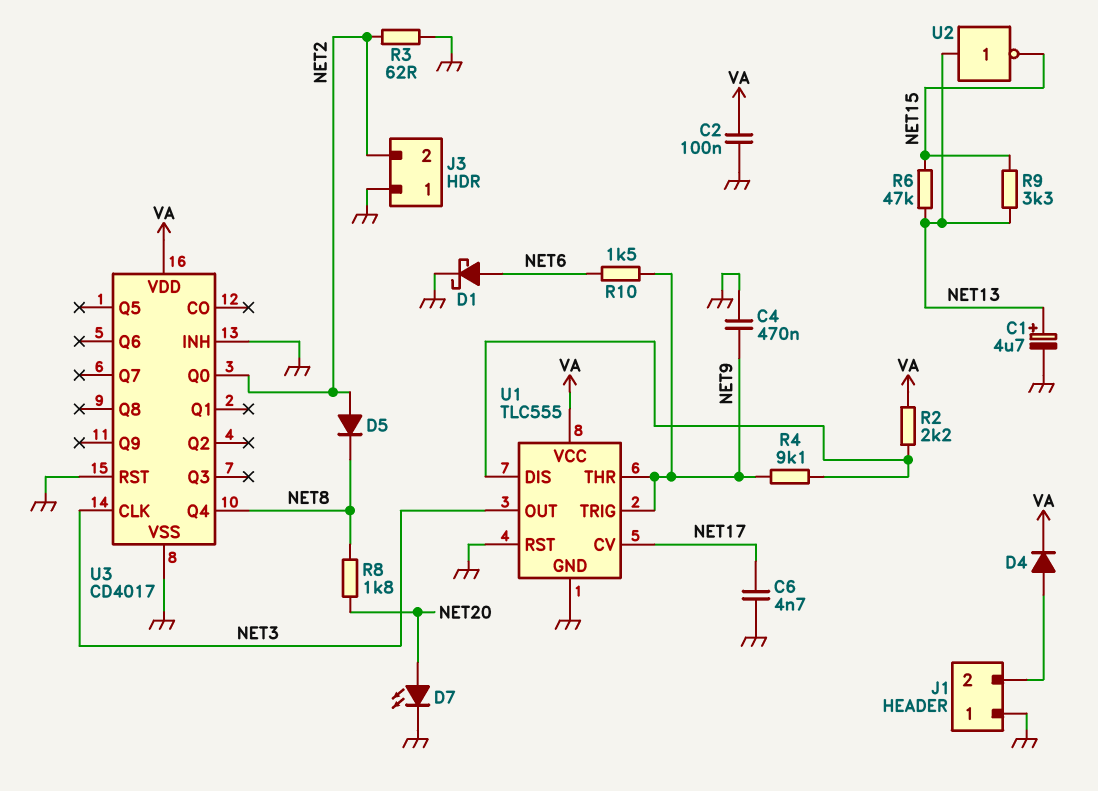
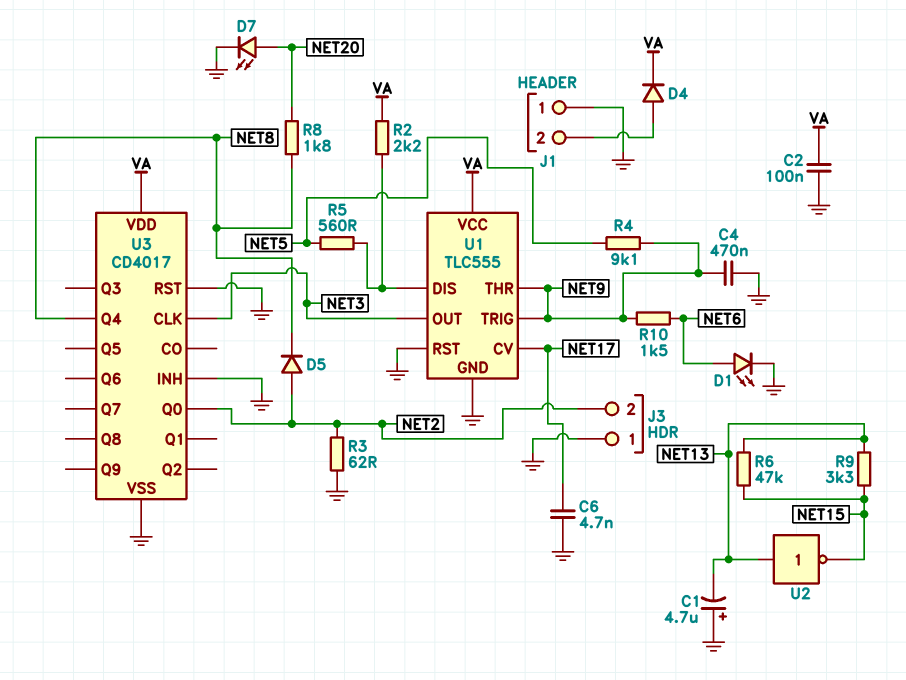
C1: 4.7uF (plus NET13, minus GND) -> 4.7uF (plus GND, minus NET13)
D1: schottky (A NET6, K GND) -> LED (A NET6, K GND)
R4: 9.1k (NET9, U1/DIS) -> 9.1k (NET5, NET9)
R5: none -> 560 (NET5, U1/DIS)

